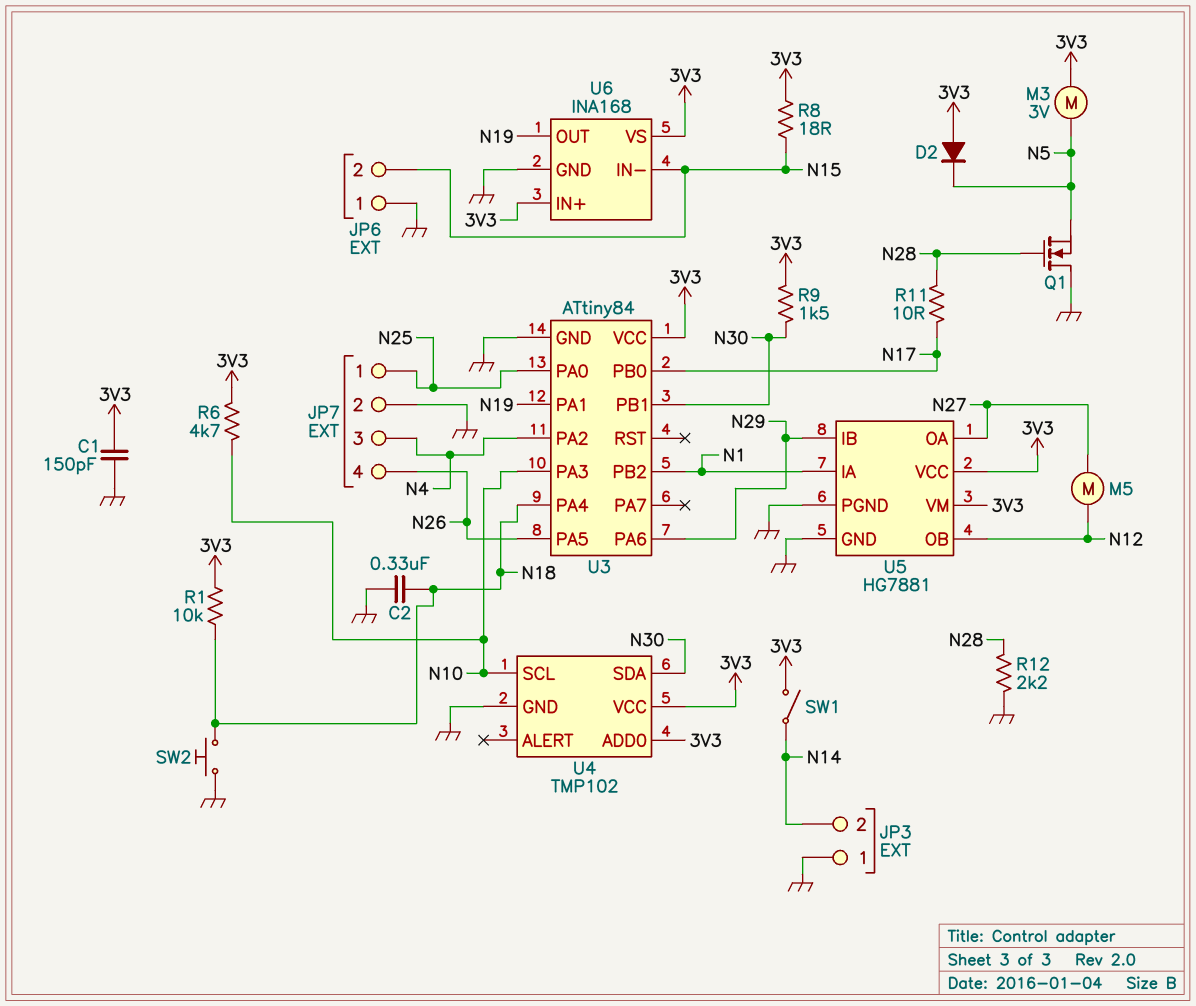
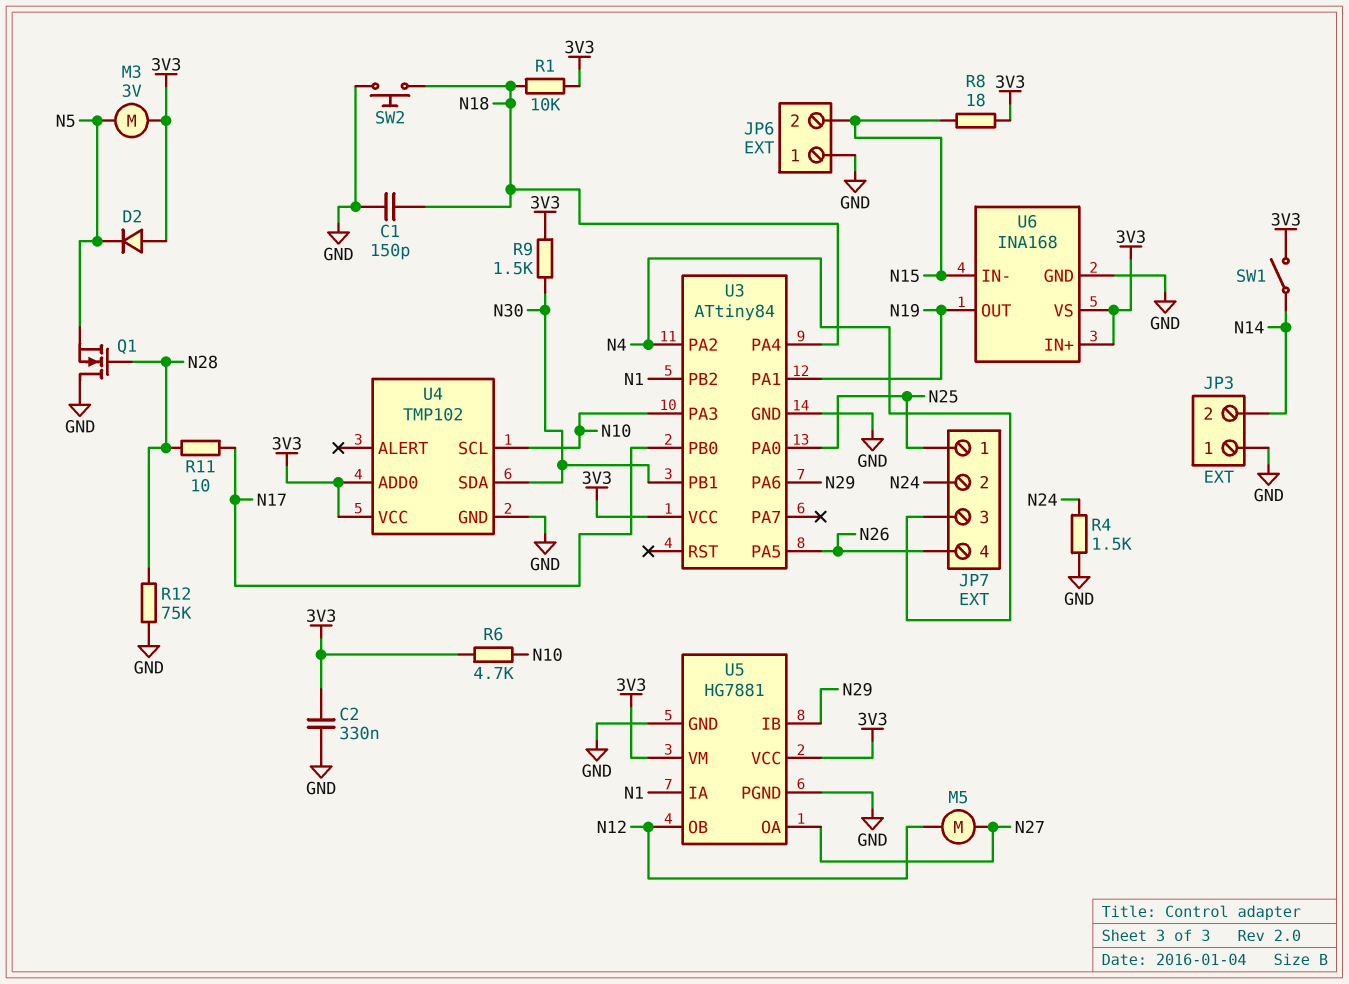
C1: 150pF (3V3, GND) -> 150pF (GND, N18)
C2: 330nF (GND, N18) -> 330nF (3V3, GND)
JP7 pin 2: GND -> N24
R4: none -> 1.5k (GND, N24)
R12: 2.2k (GND, N28) -> 75k (GND, N28)

